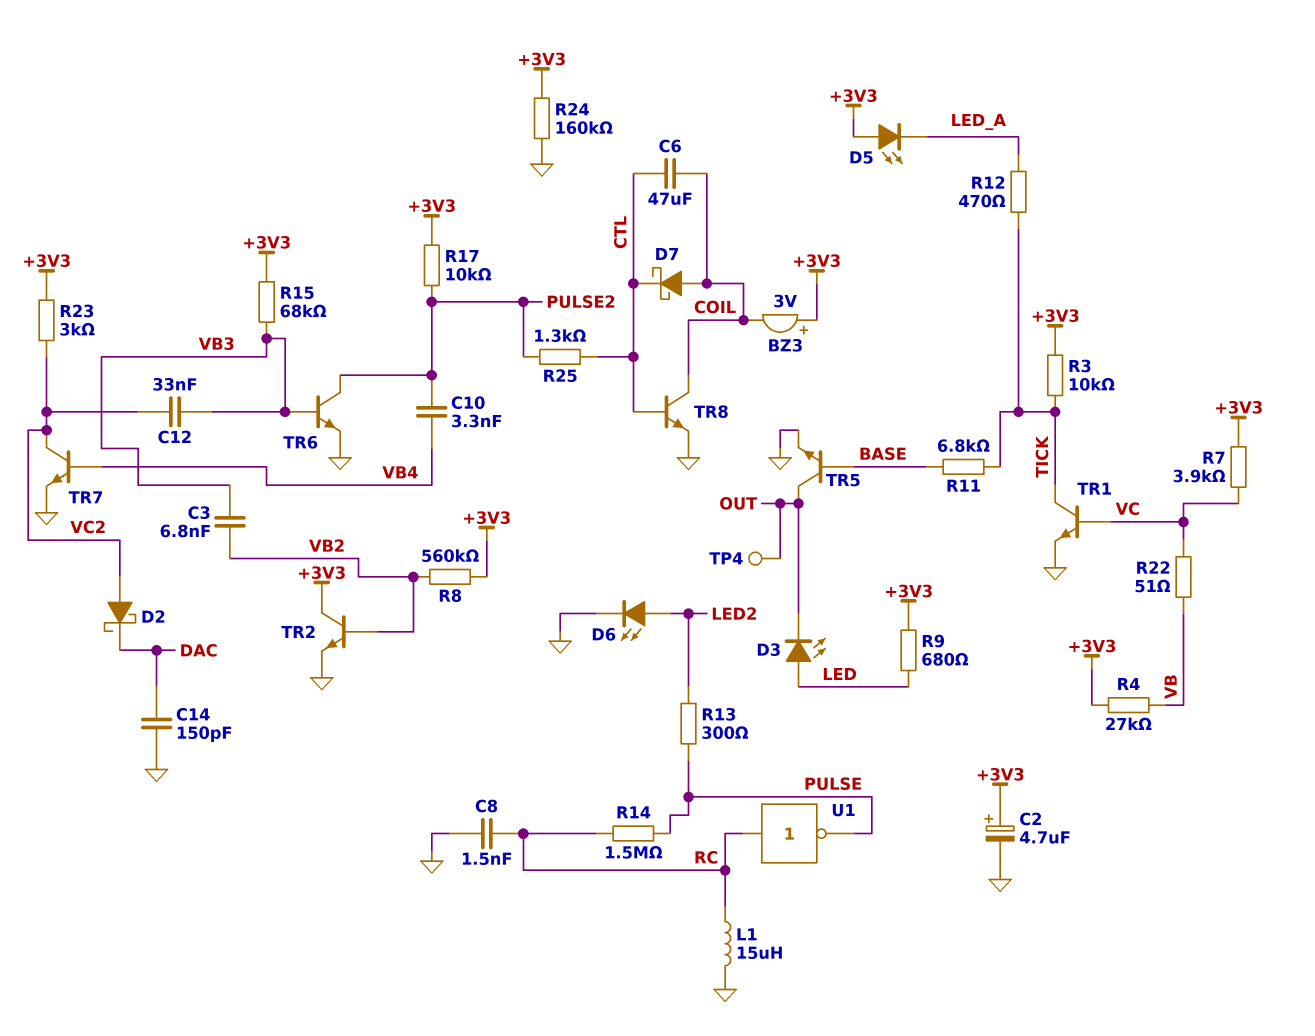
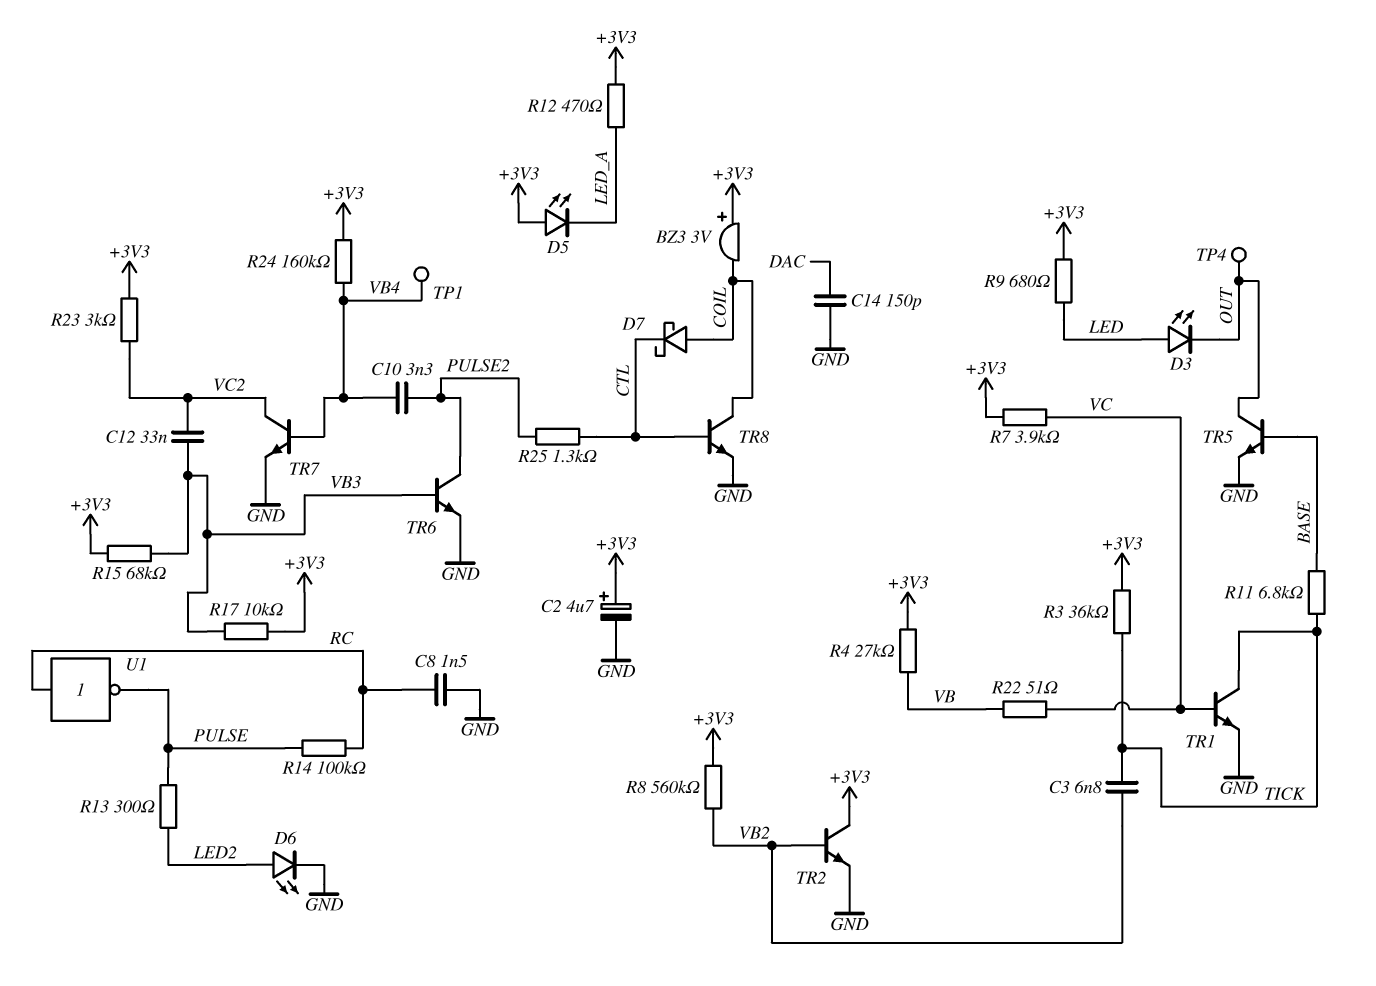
C3: 6.8nF (VB2, VB3) -> 6.8nF (TICK, VB2)
C6: 47uF (COIL, CTL) -> none
D2: schottky (A VC2, K DAC) -> none
L1: 15uH (GND, RC) -> none
R3: 10k (+3V3, TICK) -> 36k (+3V3, TICK)
R12: 470 (LED_A, TICK) -> 470 (+3V3, LED_A)
R14: 1.5M (PULSE, RC) -> 100k (PULSE, RC)
R17: 10k (+3V3, PULSE2) -> 10k (+3V3, VB3)
R24: 160k (+3V3, GND) -> 160k (+3V3, VB4)
TP1: none -> test point (VB4)

